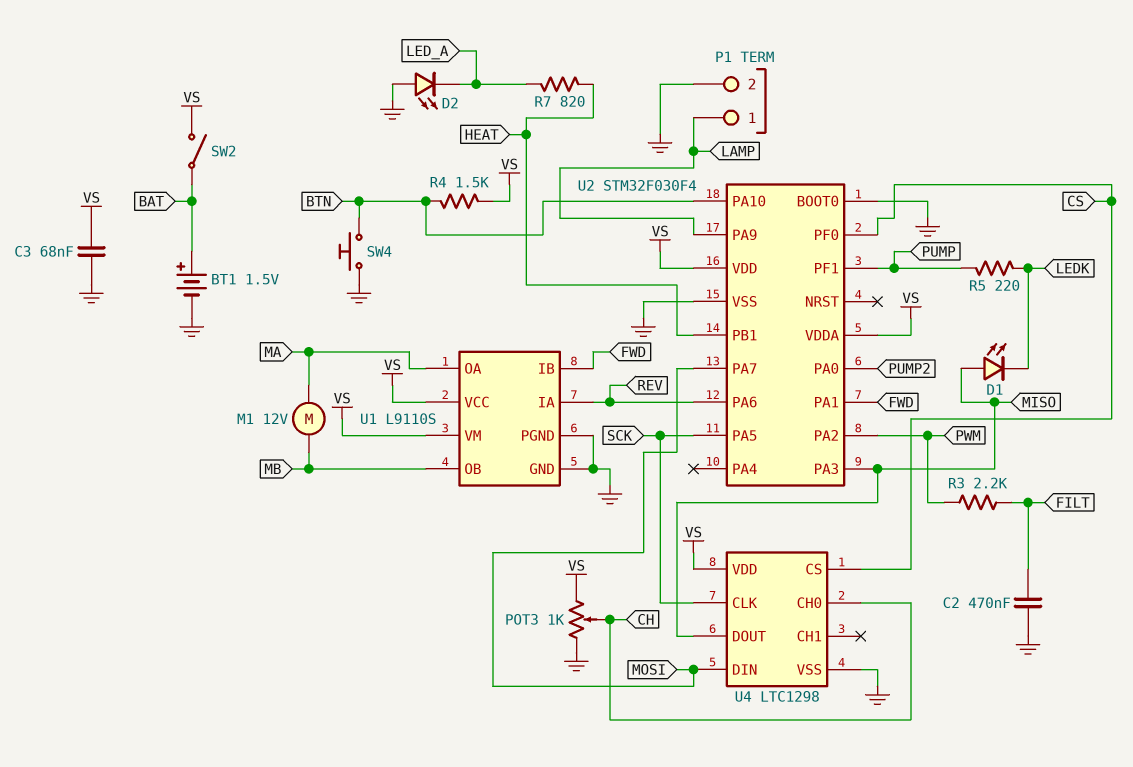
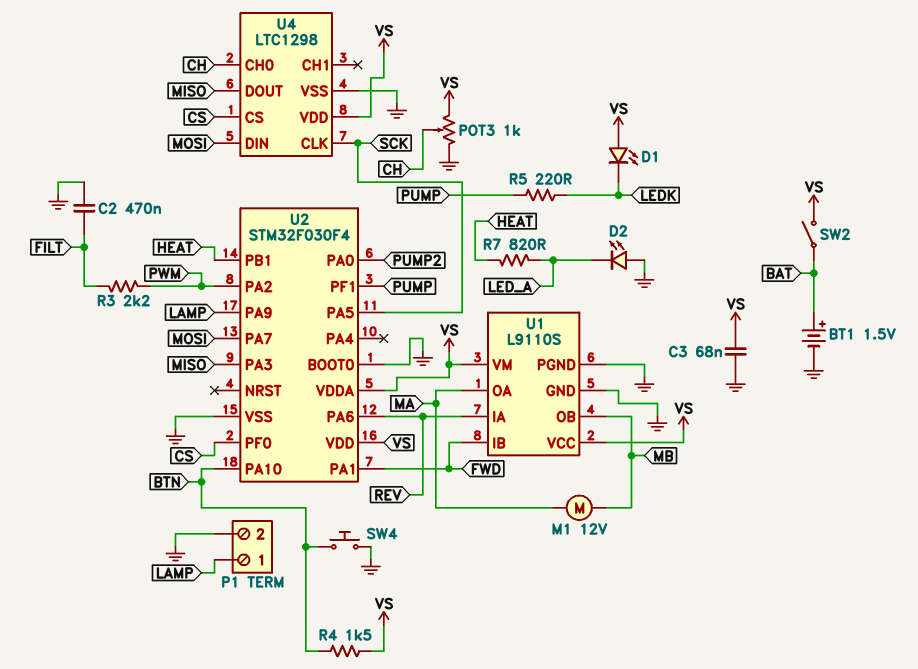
D1: LED (A MISO, K LEDK) -> LED (A VS, K LEDK)

